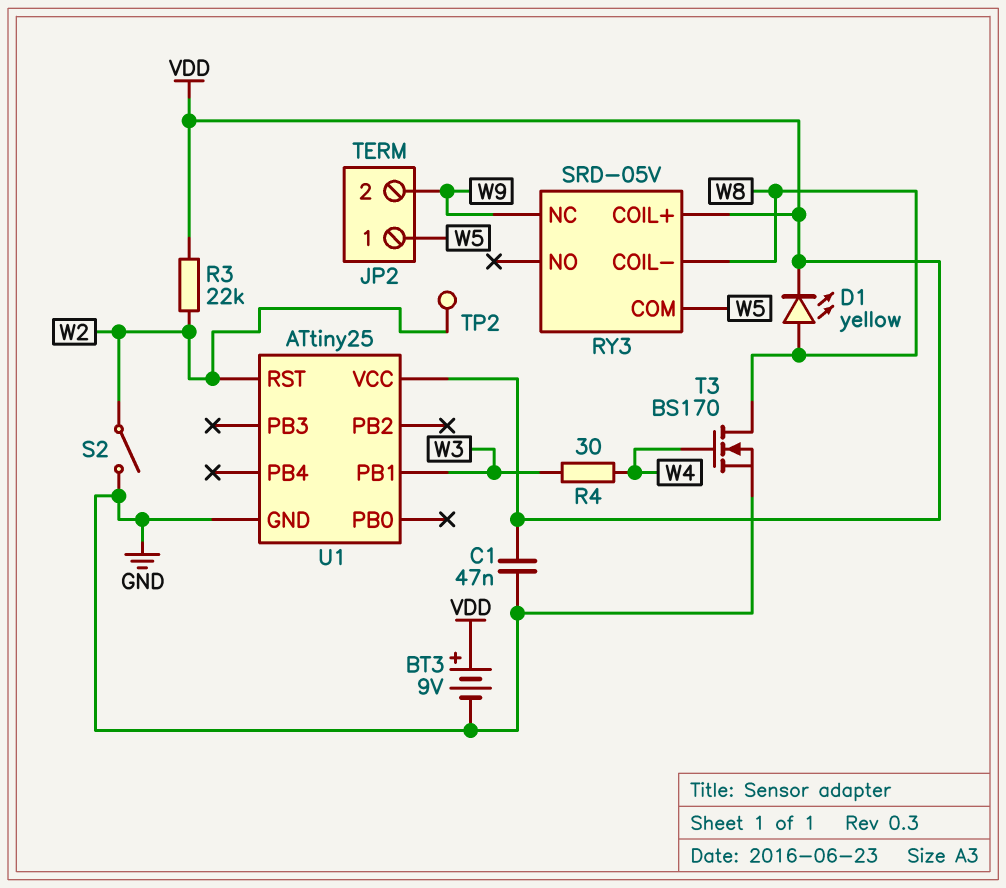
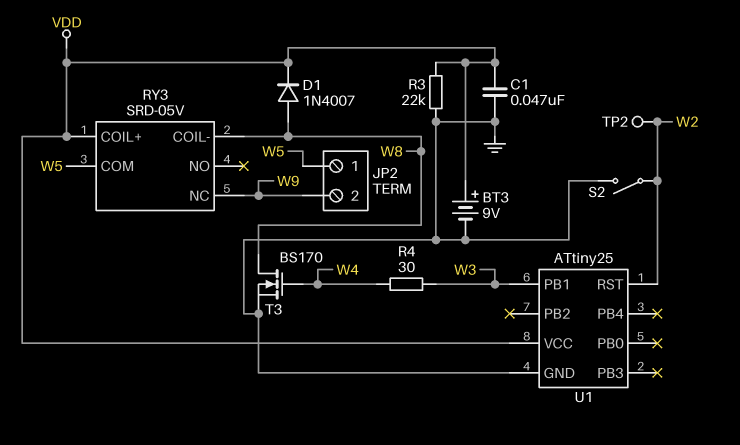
D1: LED yellow (A W8, K VDD) -> diode 1N4007 (A W8, K VDD)
R3: 22k (VDD, W2) -> 22k (GND, VDD)

